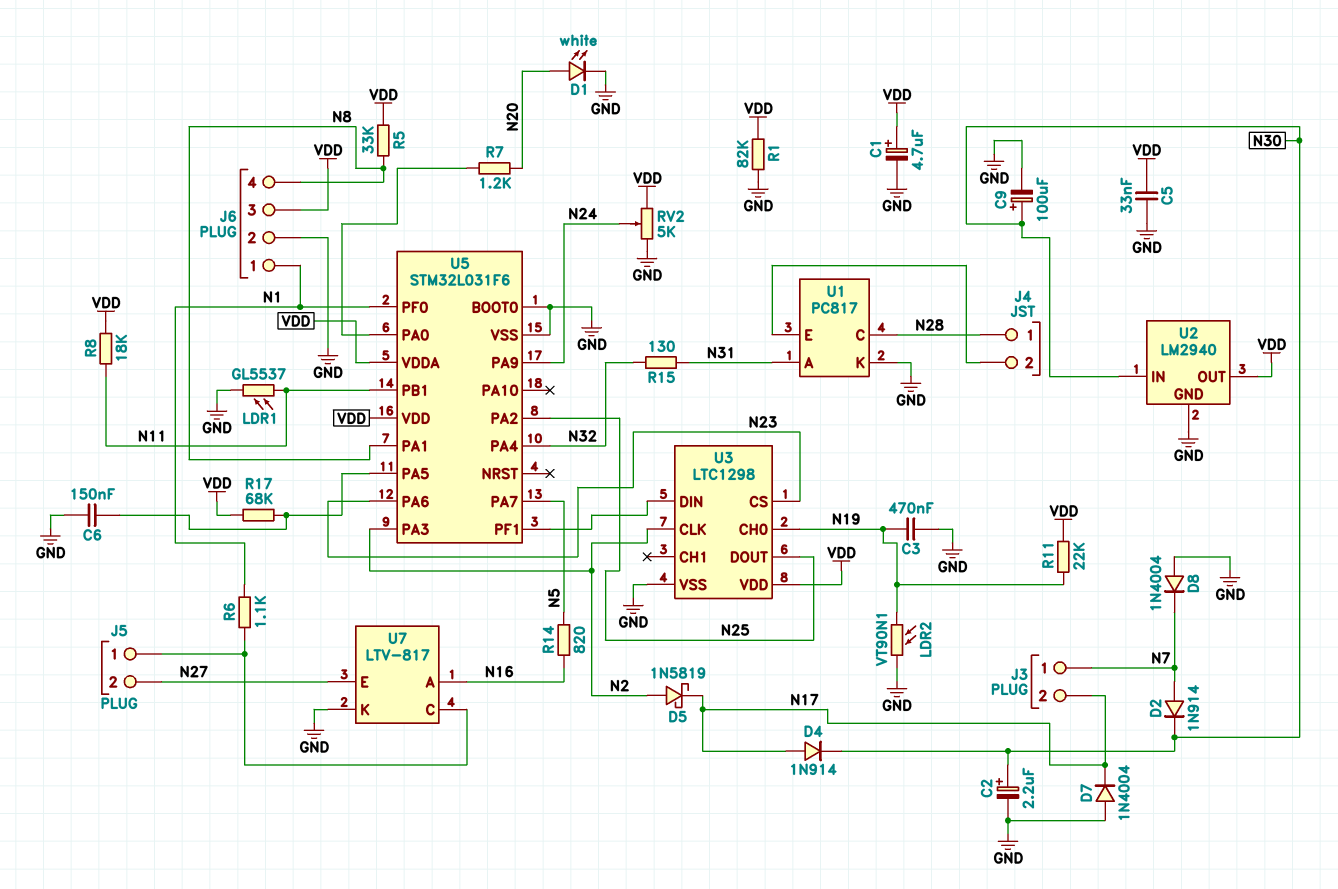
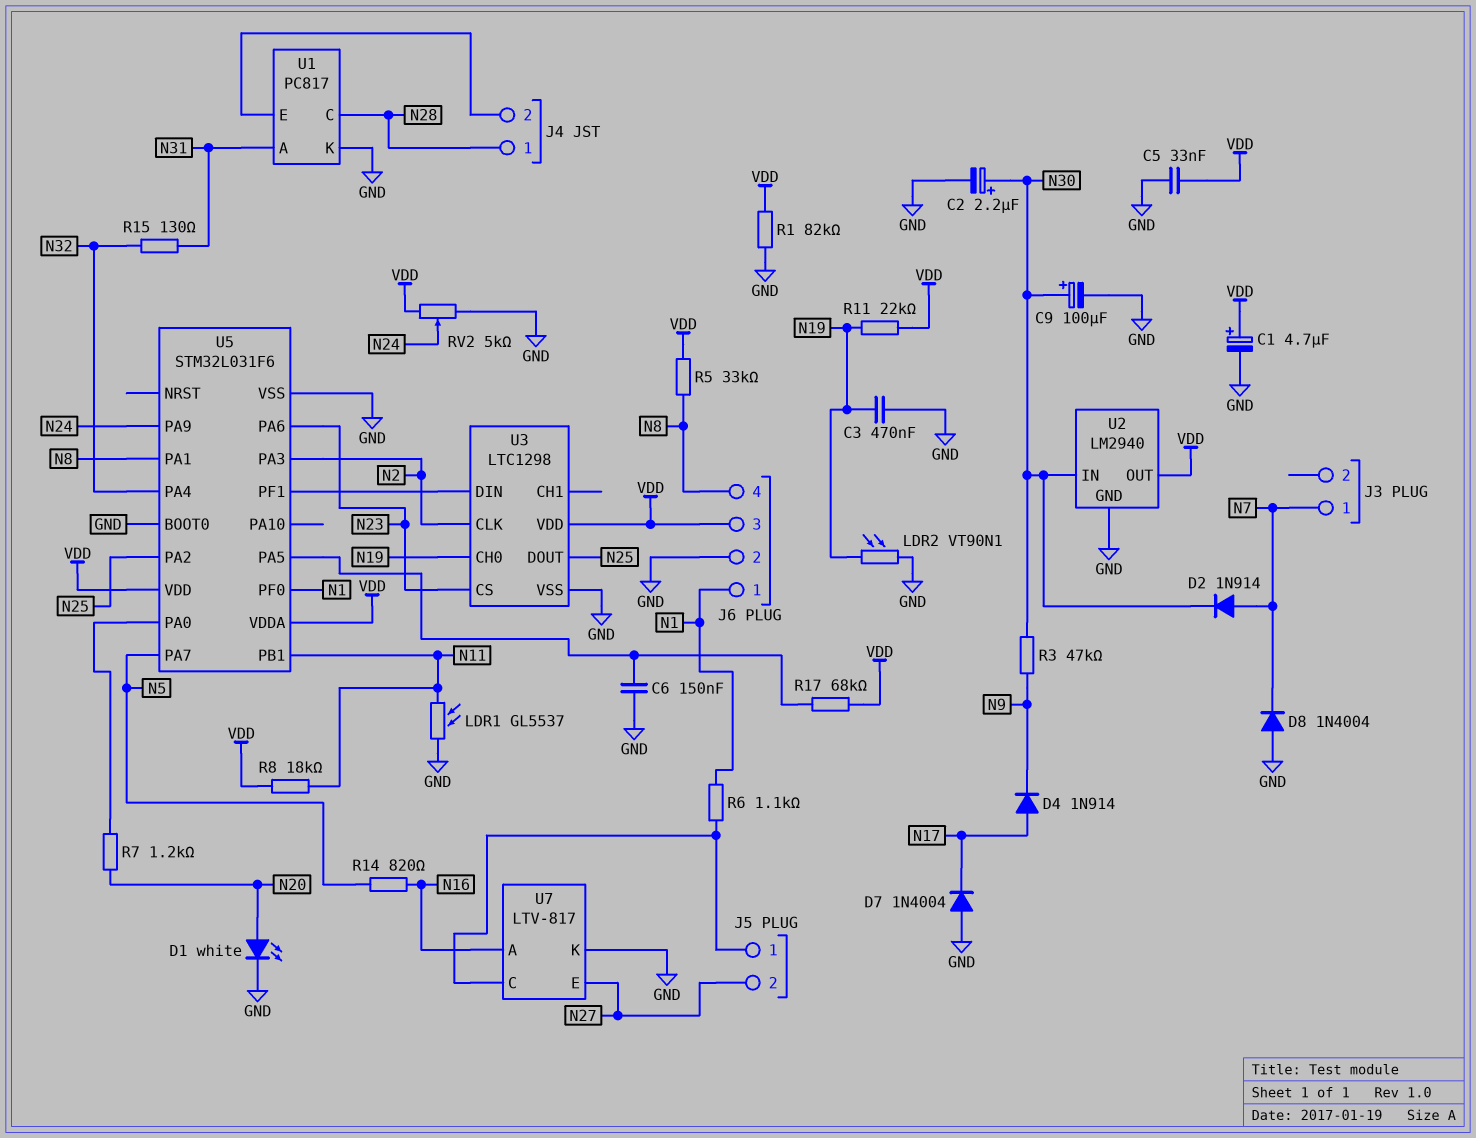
D4: diode 1N914 (A N17, K N30) -> diode 1N914 (A N17, K N9)
D5: schottky 1N5819 (A N2, K N17) -> none
J3 pin 2: N17 -> none
R3: none -> 47k (N9, N30)

